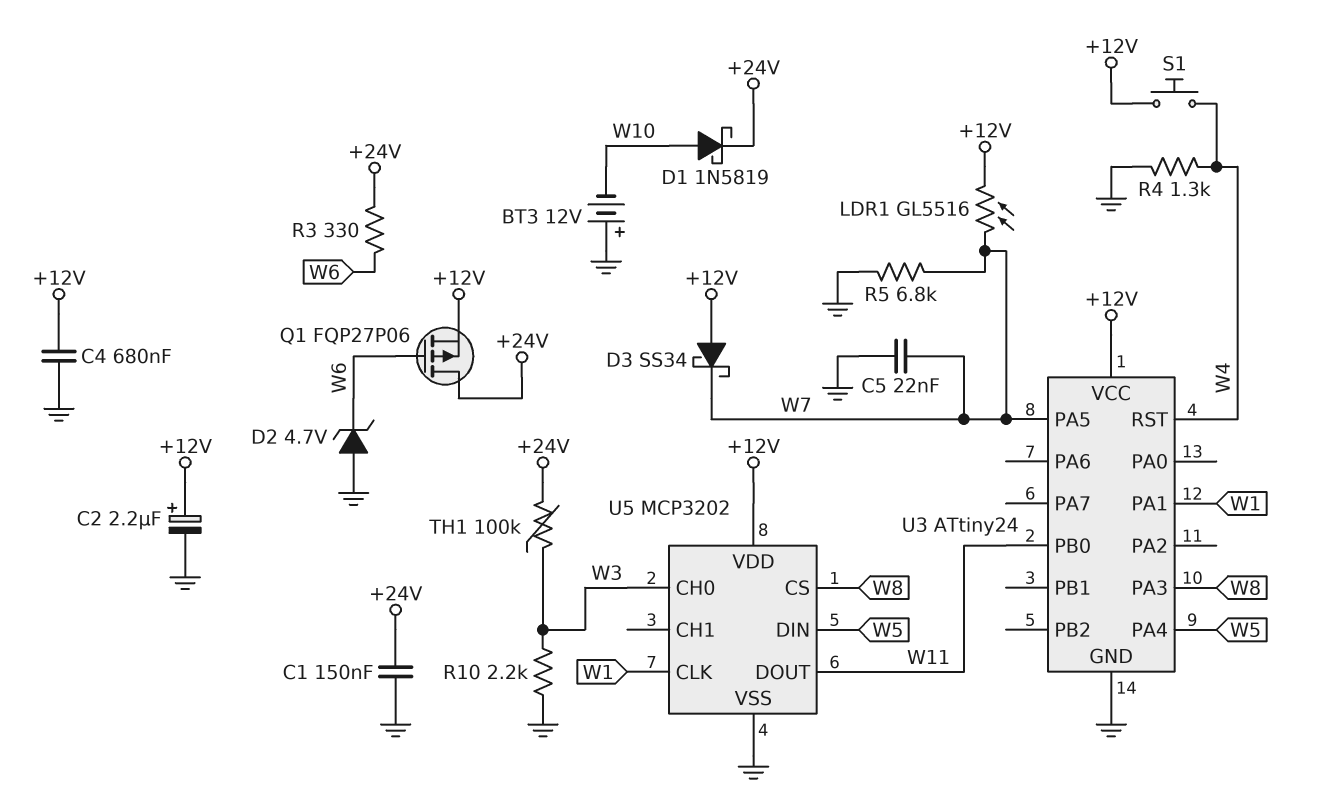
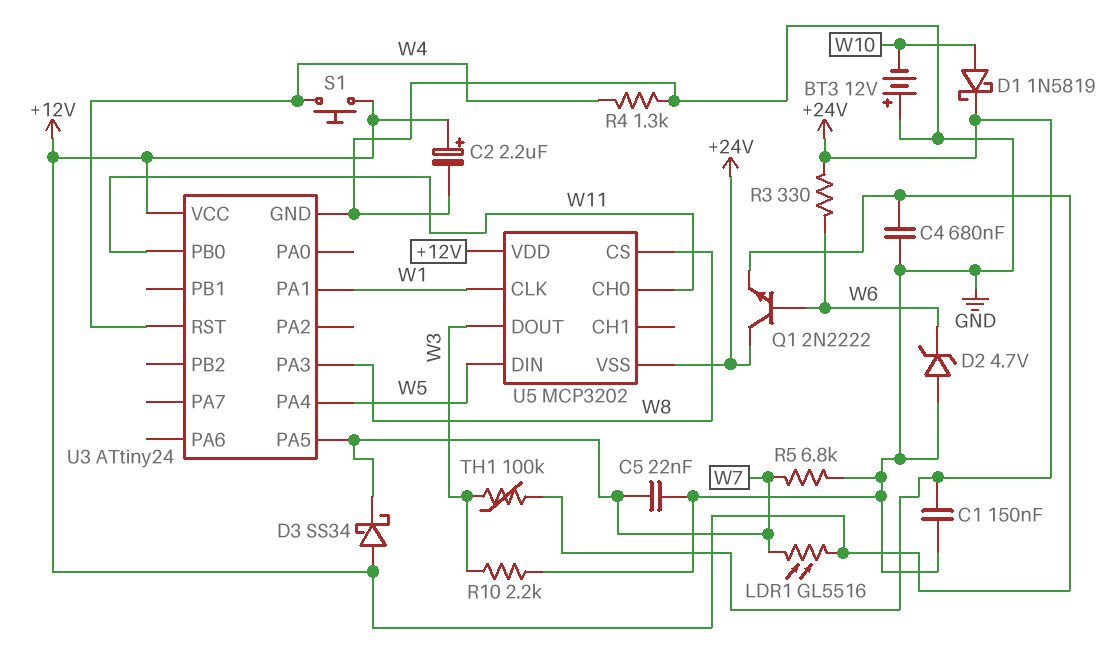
Q1: PMOS FQP27P06 (G W6, D +24V, S +12V) -> NPN 2N2222 (B W6, C +24V, E +12V)
U5 pin CH0: W3 -> W11
U5 pin DOUT: W11 -> W3
U5 pin VSS: GND -> +24V

